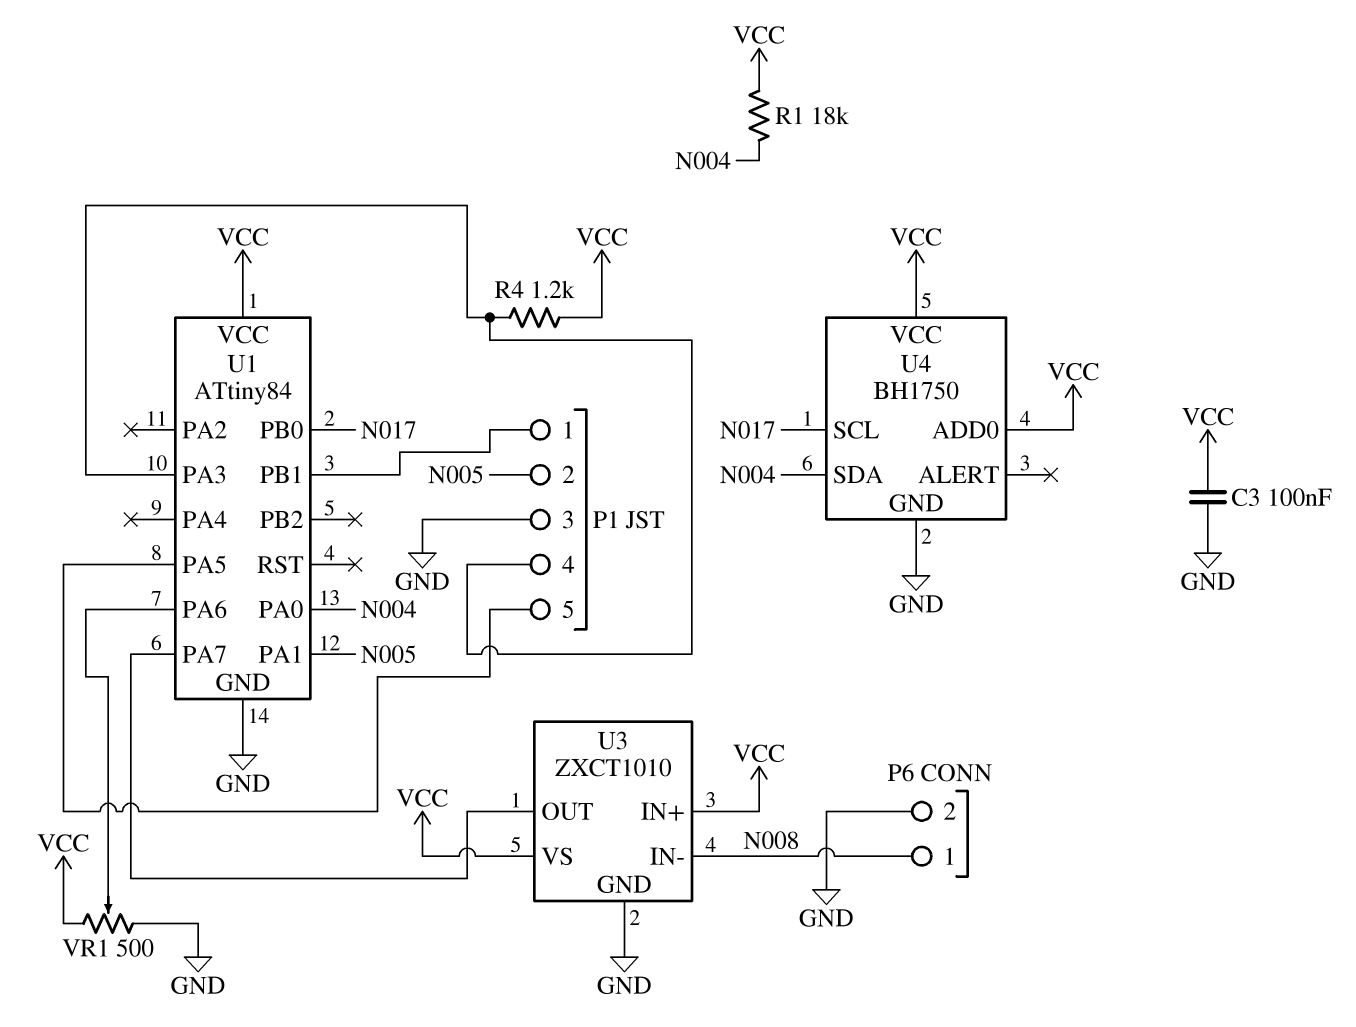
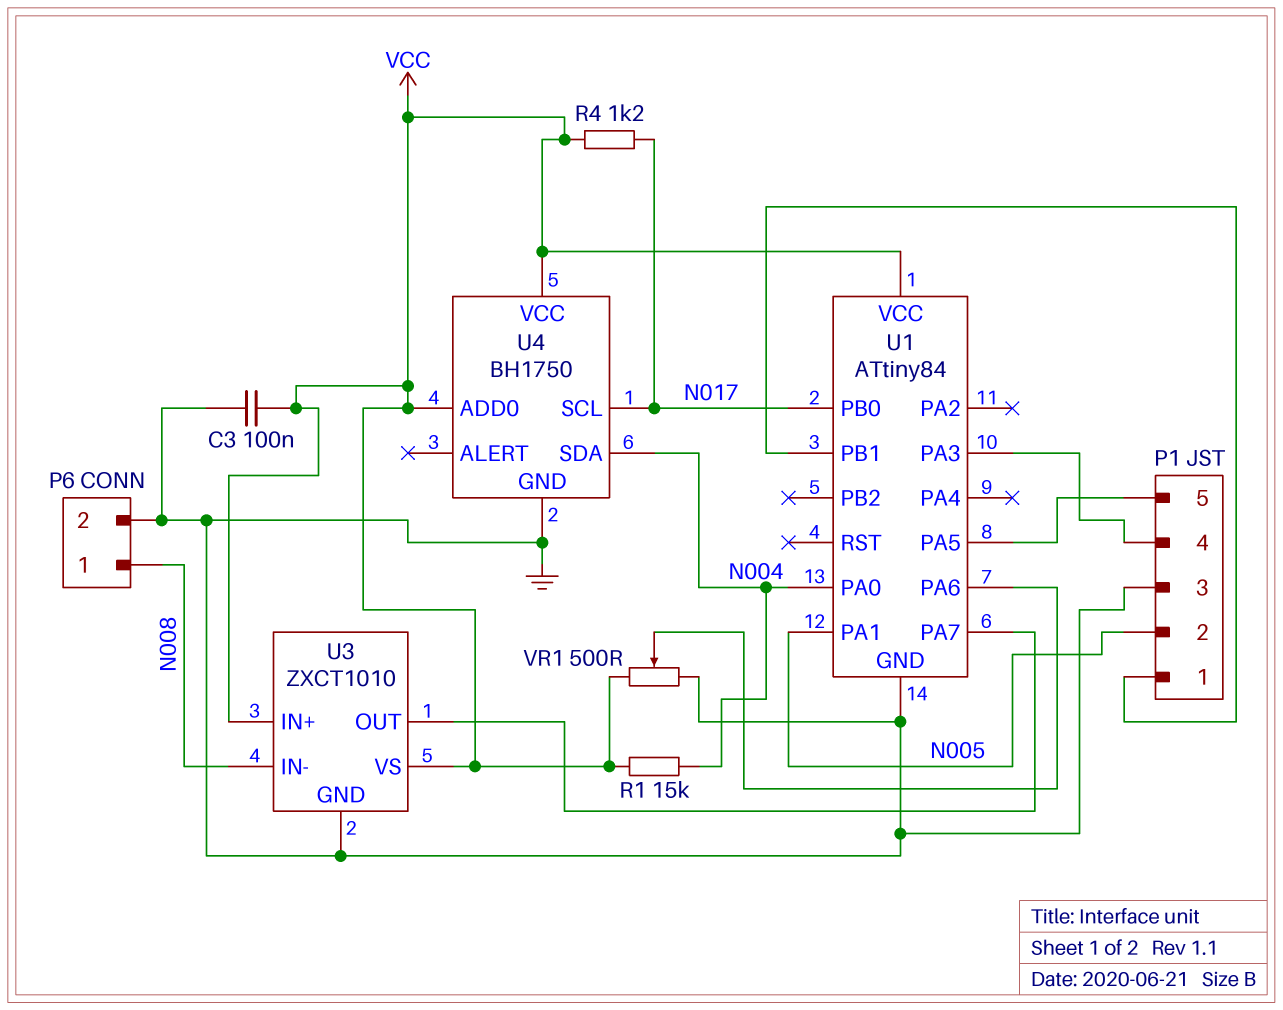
R1: 18k (N004, VCC) -> 15k (N004, VCC)
R4: 1.2k (P1/4, VCC) -> 1.2k (N017, VCC)

